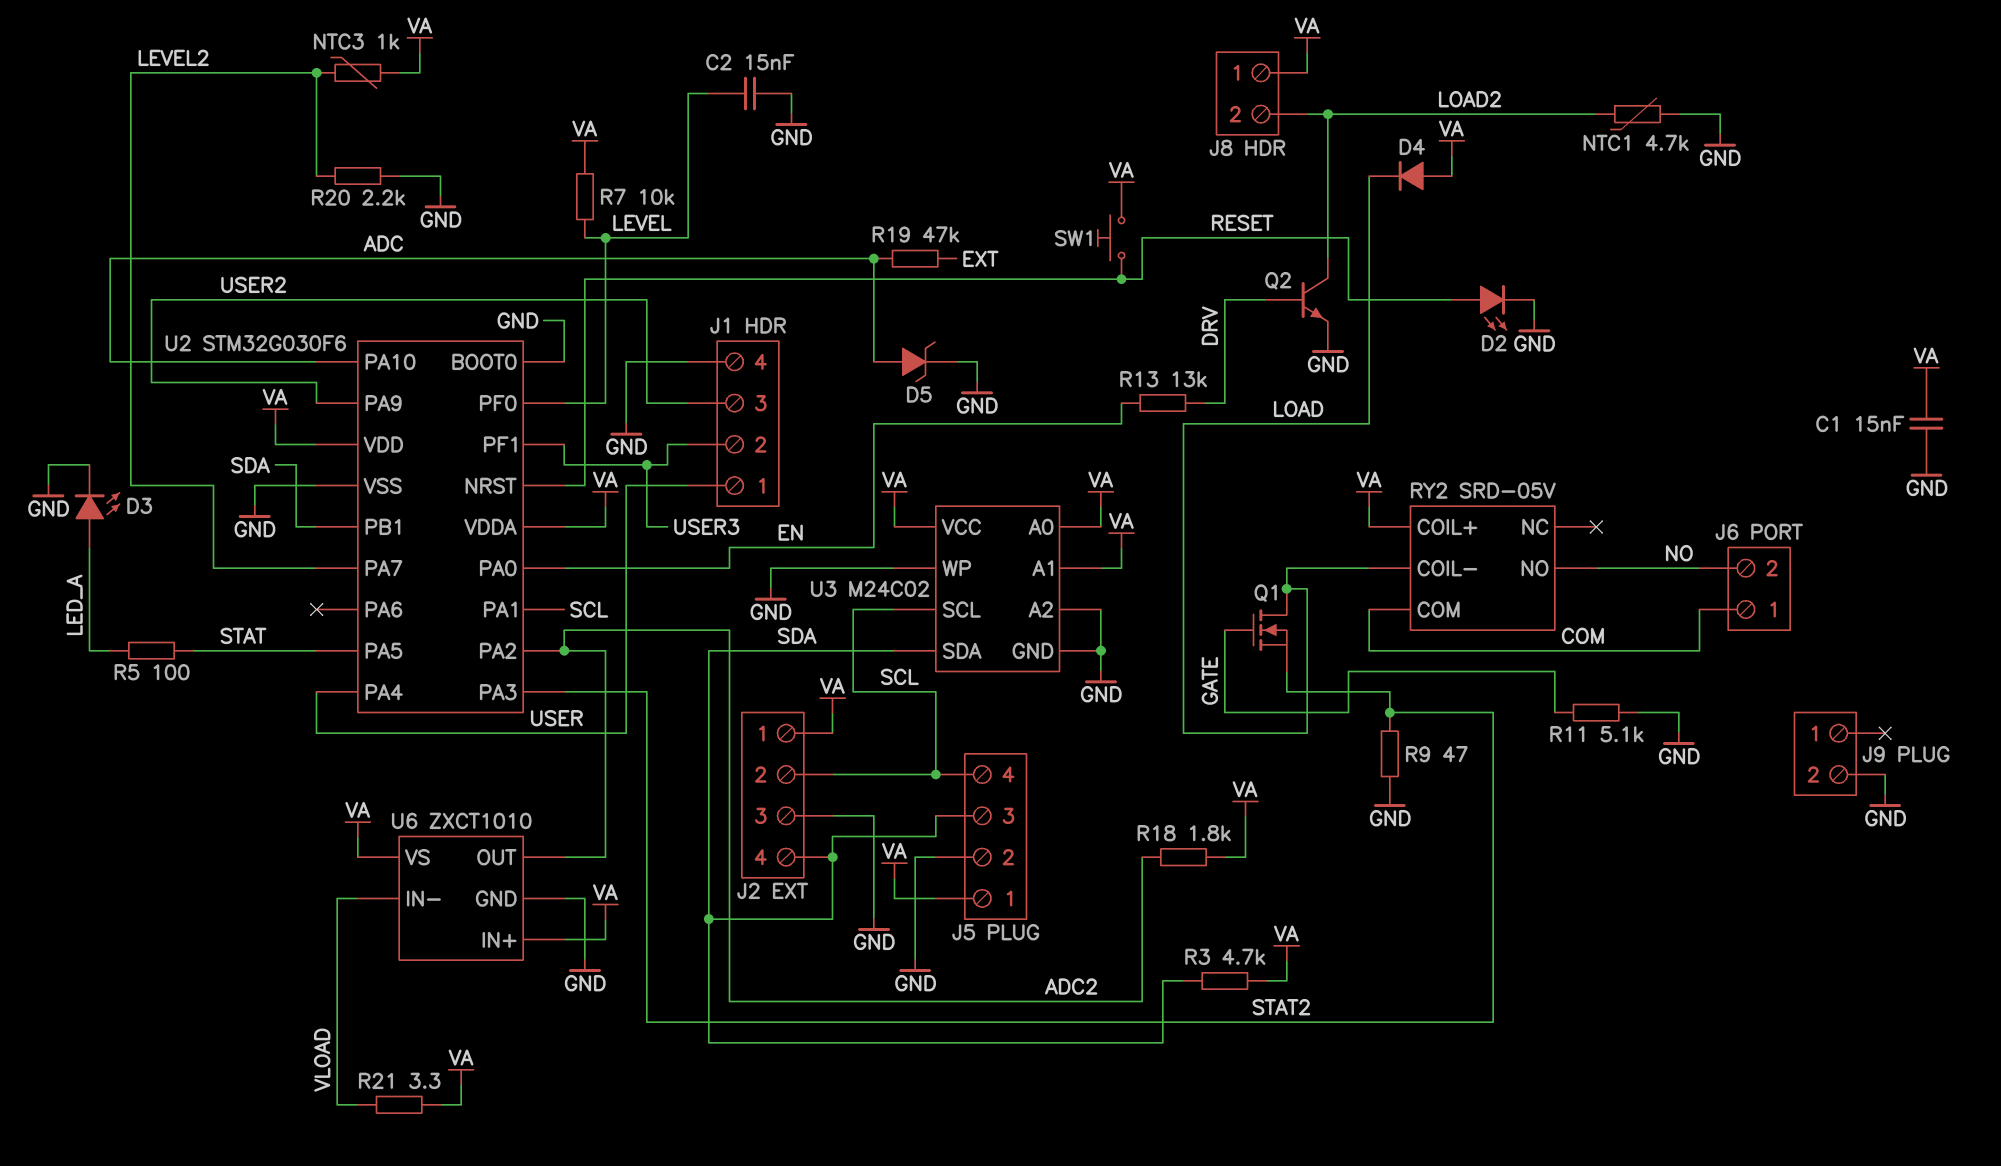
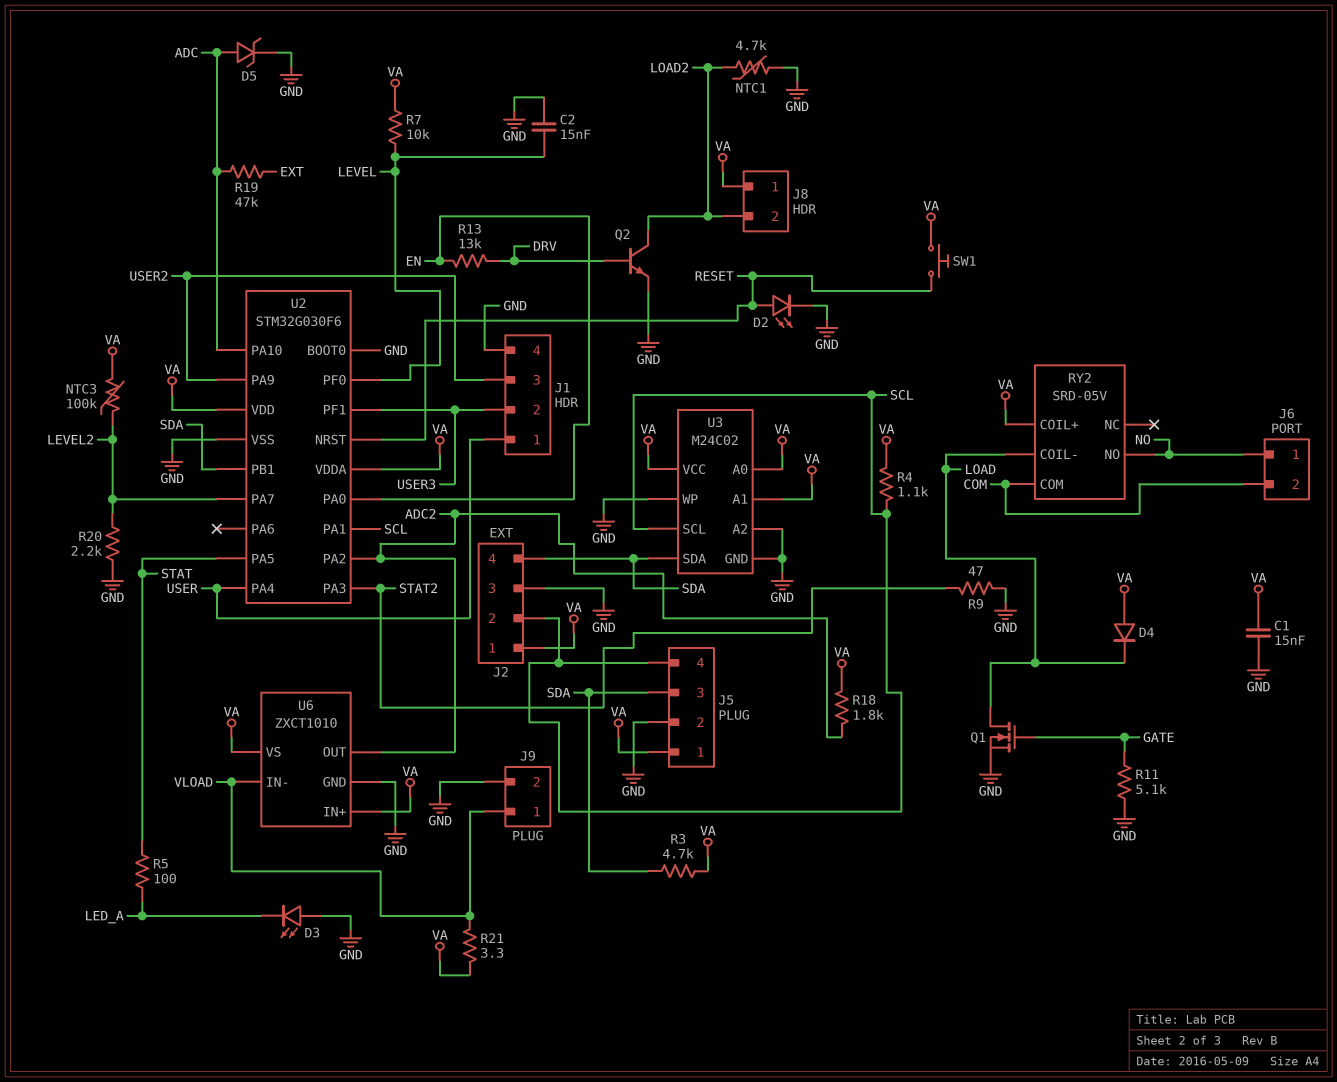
D3: LED (A LED_A, K GND) -> LED (A GND, K LED_A)
J6 pin 1: COM -> NO
J6 pin 2: NO -> COM
J9 pin 1: none -> VLOAD
NTC3: 1k (LEVEL2, VA) -> 100k (LEVEL2, VA)
Q1: NMOS (G GATE, D LOAD, S STAT2) -> NMOS (G GATE, D LOAD, S GND)
R4: none -> 1.1k (SCL, VA)

